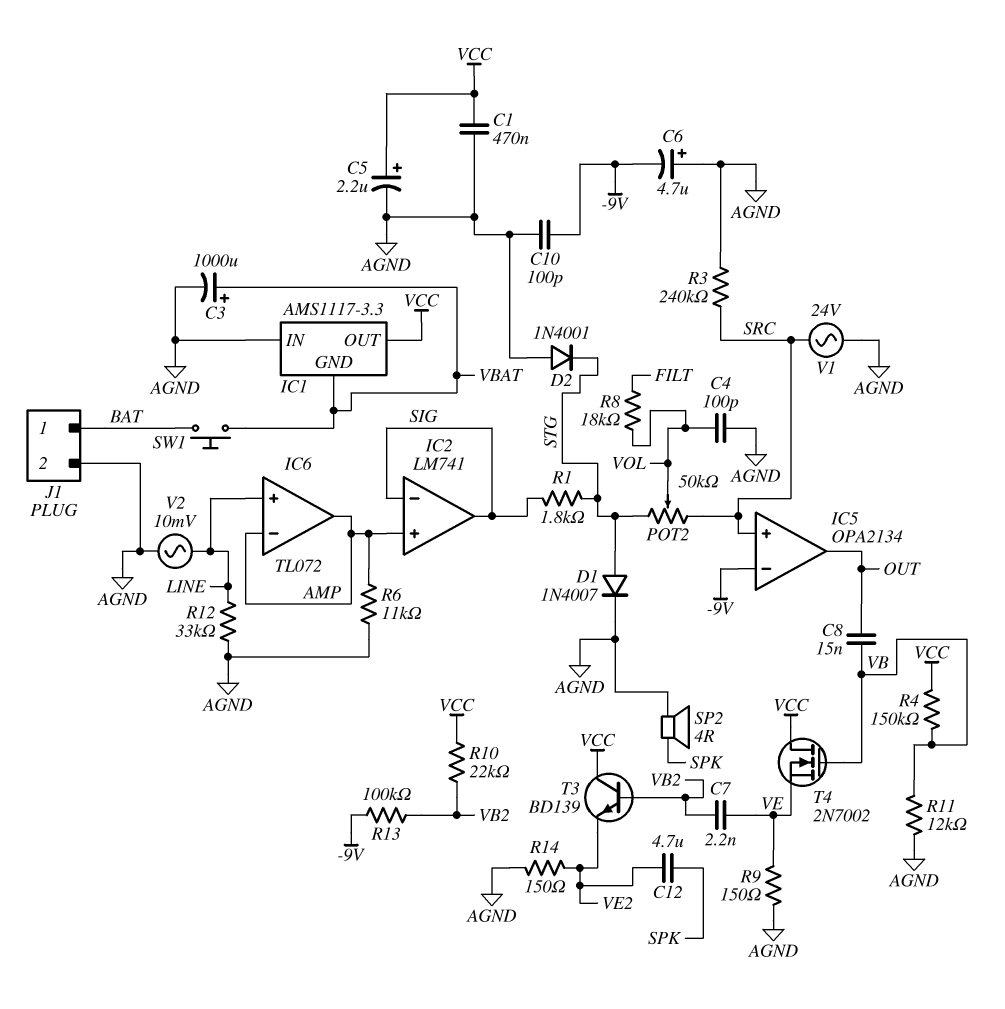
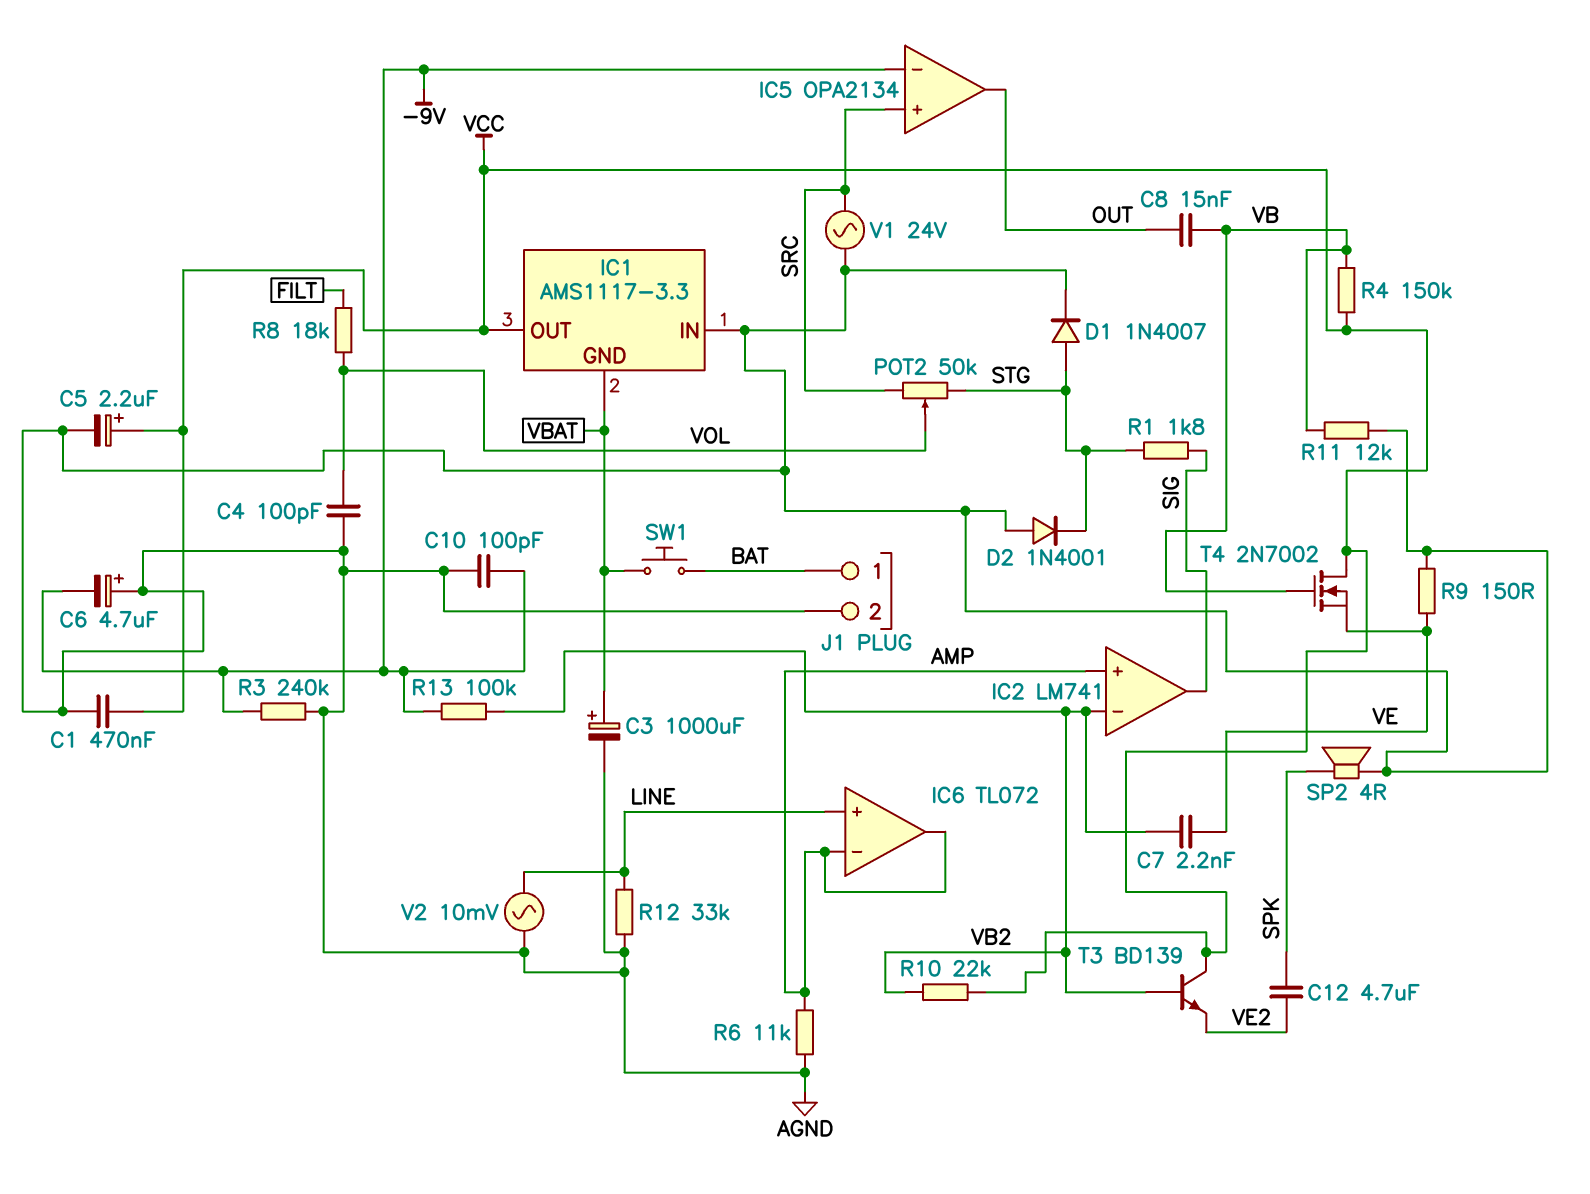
IC2 pin in-: SIG -> VB2
R3: 240k (AGND, SRC) -> 240k (-9V, AGND)
R14: 150 (AGND, VE2) -> none

